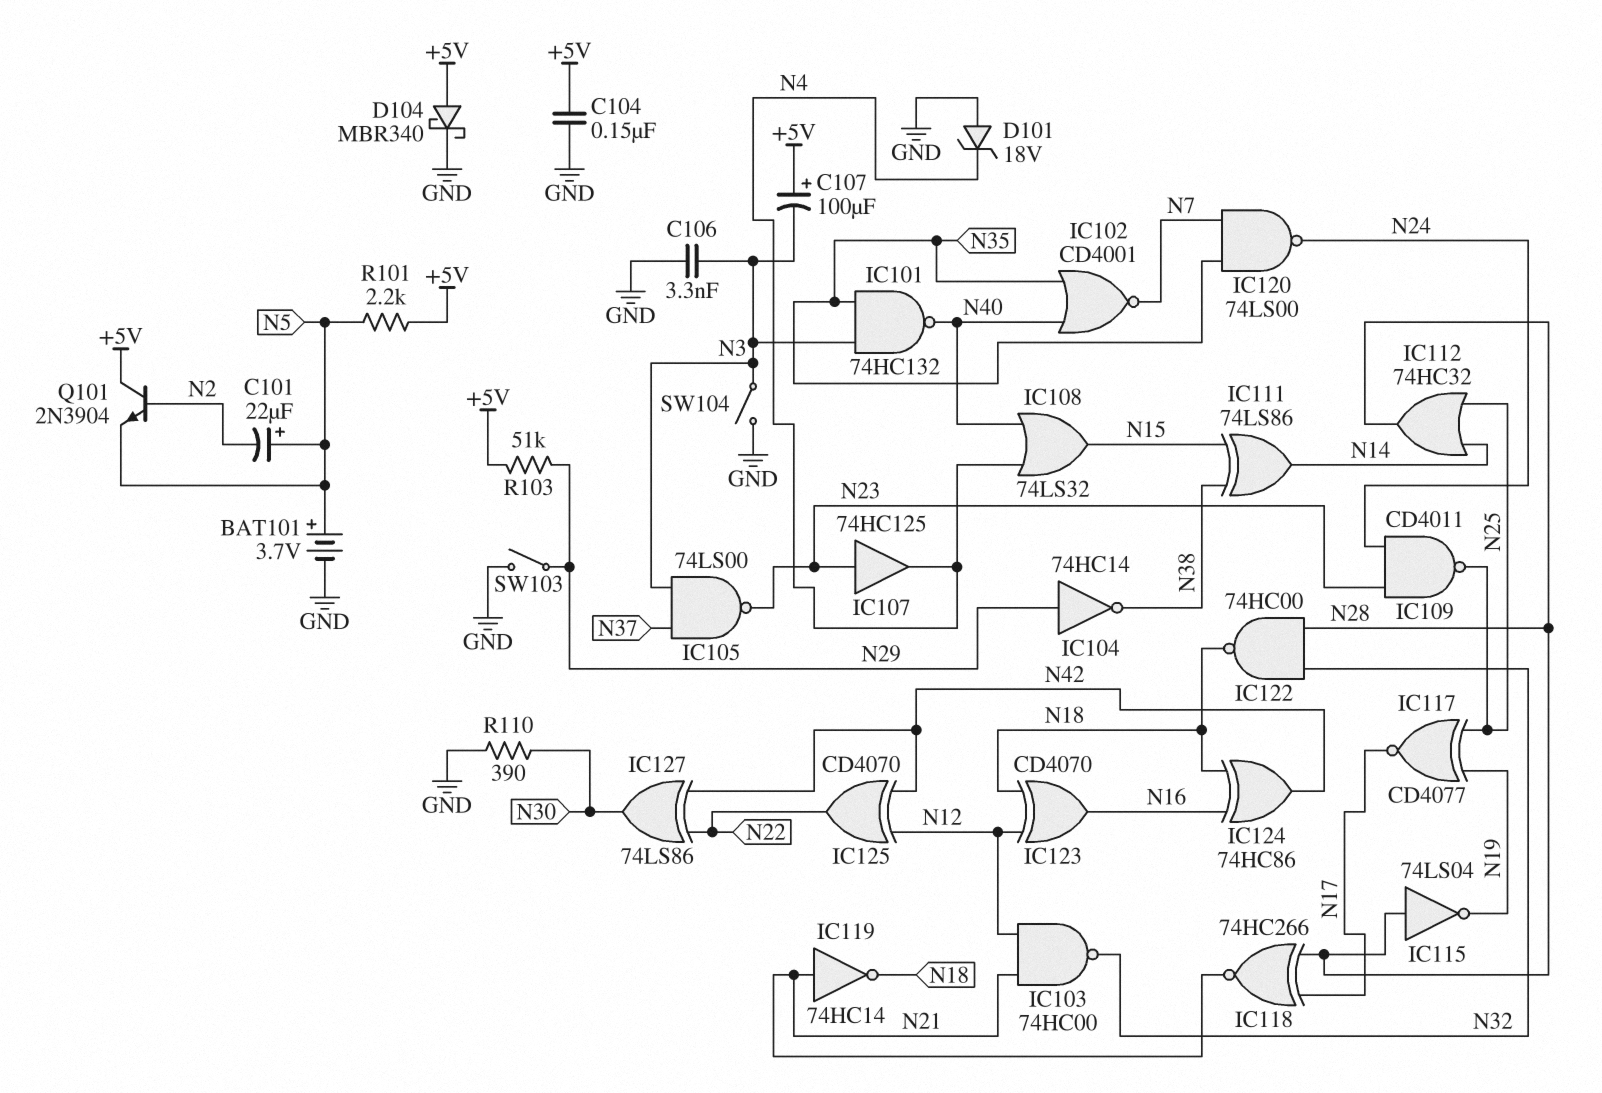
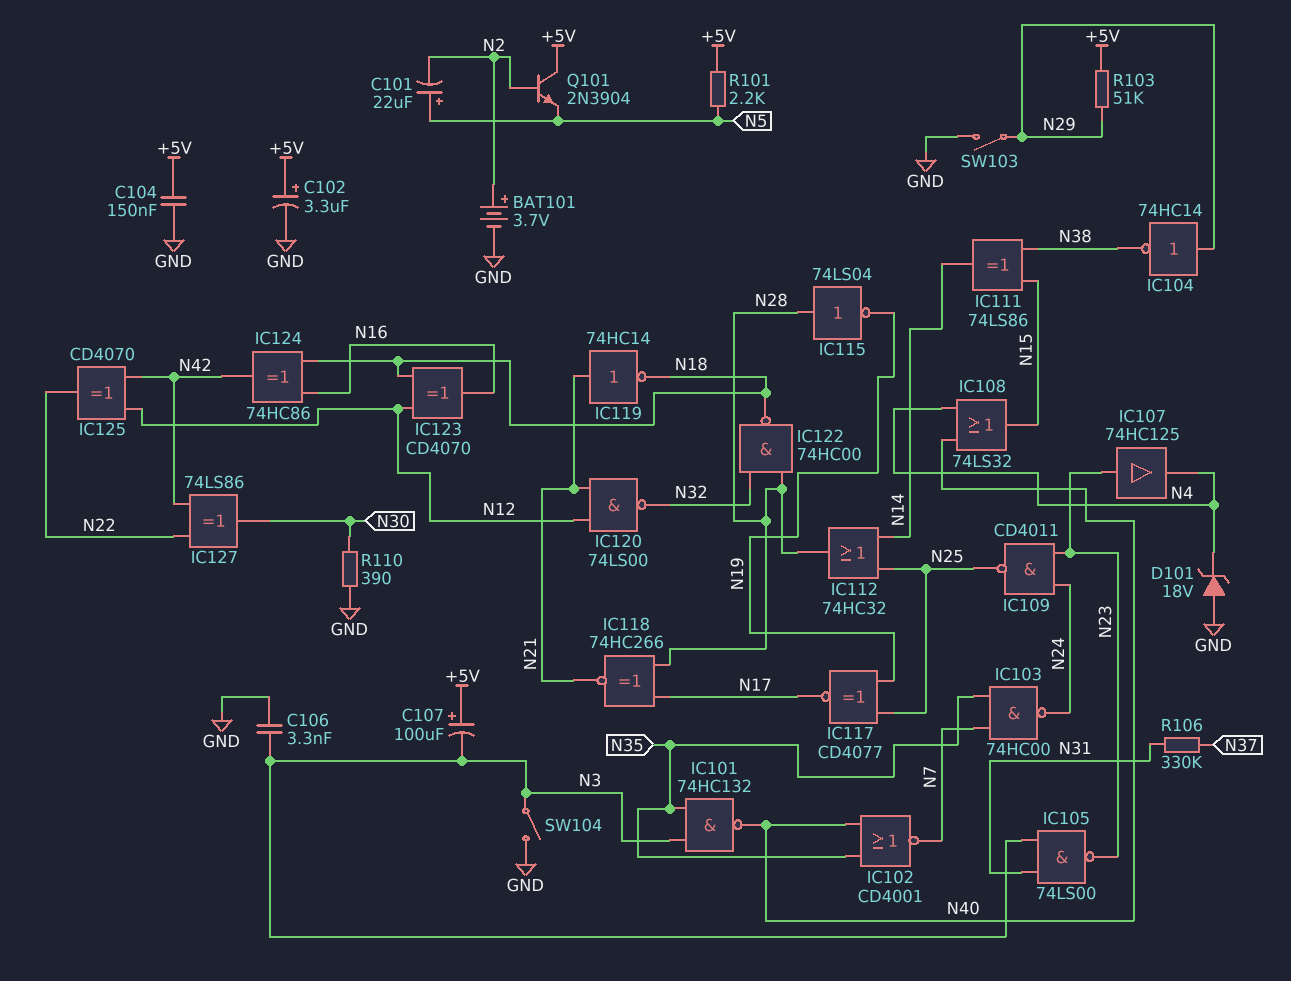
BAT101: 3.7V (plus N5, minus GND) -> 3.7V (plus N2, minus GND)
C102: none -> 3.3uF (plus +5V, minus GND)
D104: schottky MBR340 (A +5V, K GND) -> none
IC103: NAND 74HC00 (in N12, in N21, out N32) -> NAND 74HC00 (in N7, in N35, out N24)
IC105: NAND 74LS00 (in N3, in N37, out N23) -> NAND 74LS00 (in N3, in N31, out N23)
IC120: NAND 74LS00 (in N7, in N35, out N24) -> NAND 74LS00 (in N12, in N21, out N32)
R106: none -> 330k (N31, N37)

